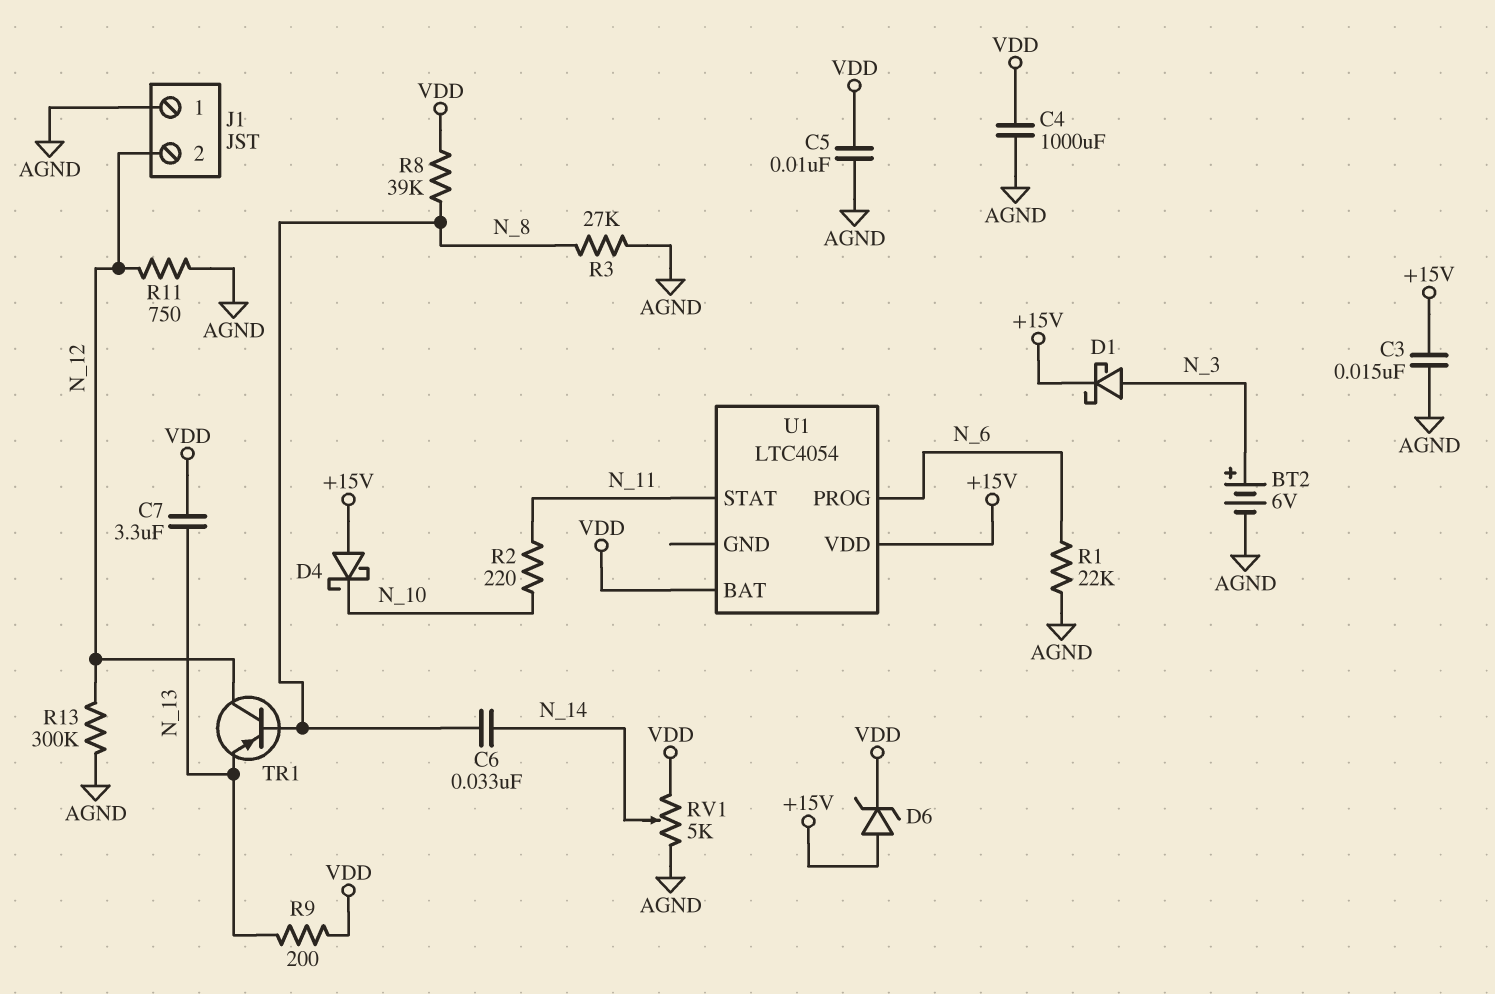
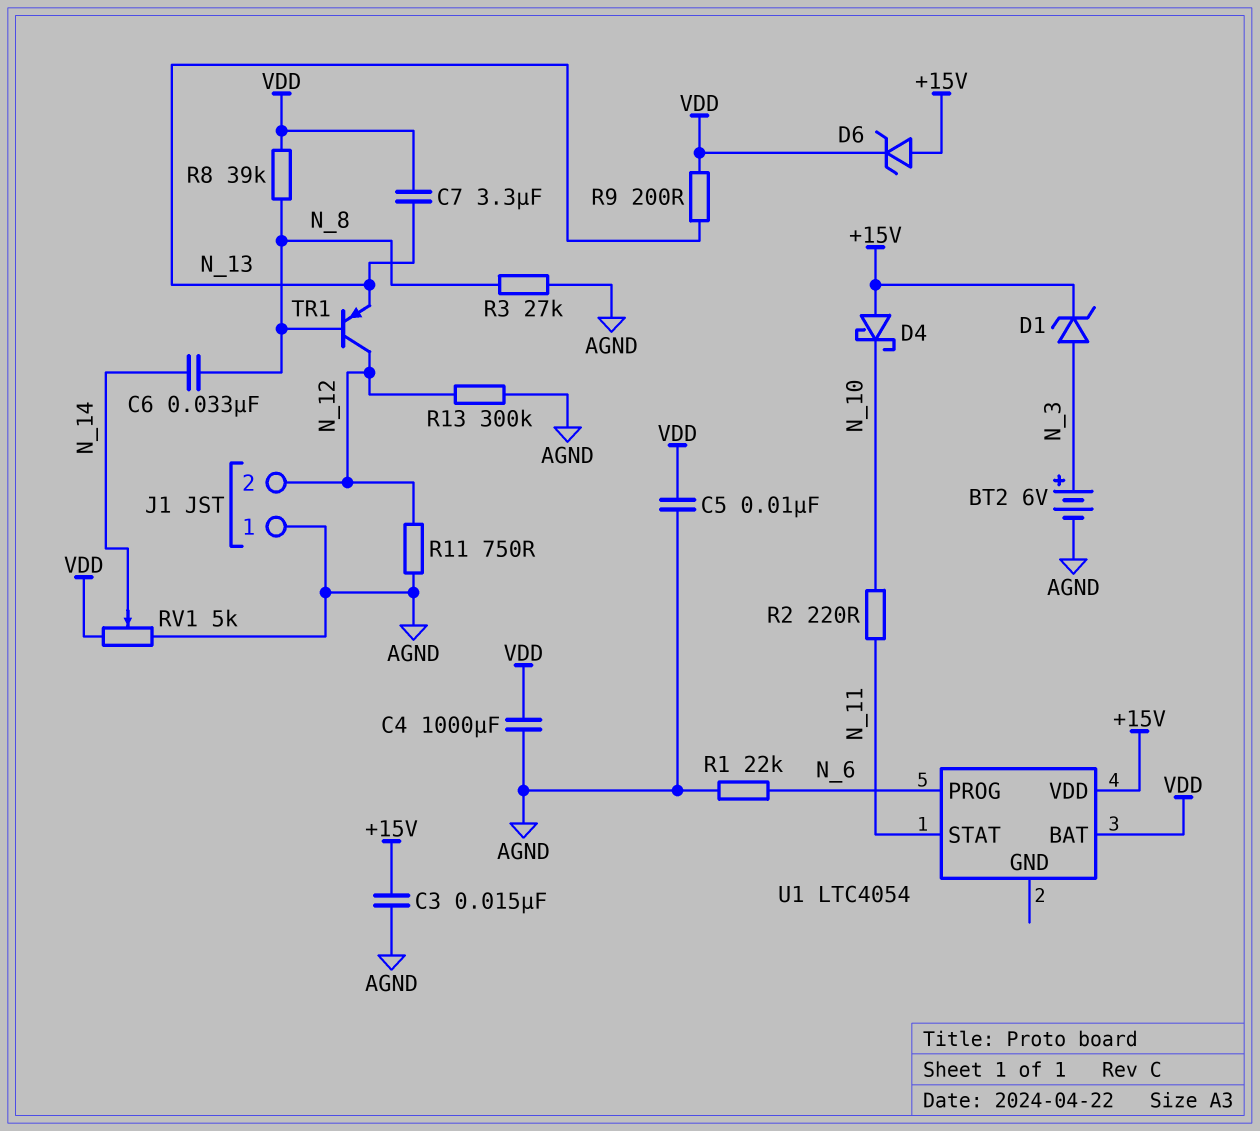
D1: schottky (A N_3, K +15V) -> zener (A N_3, K +15V)

